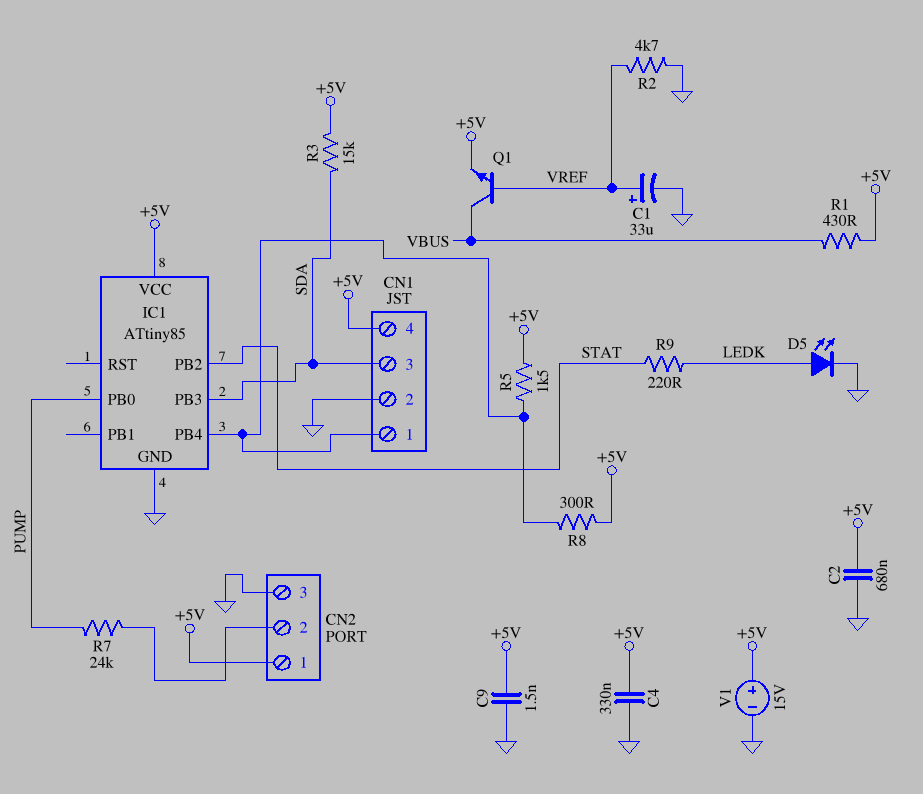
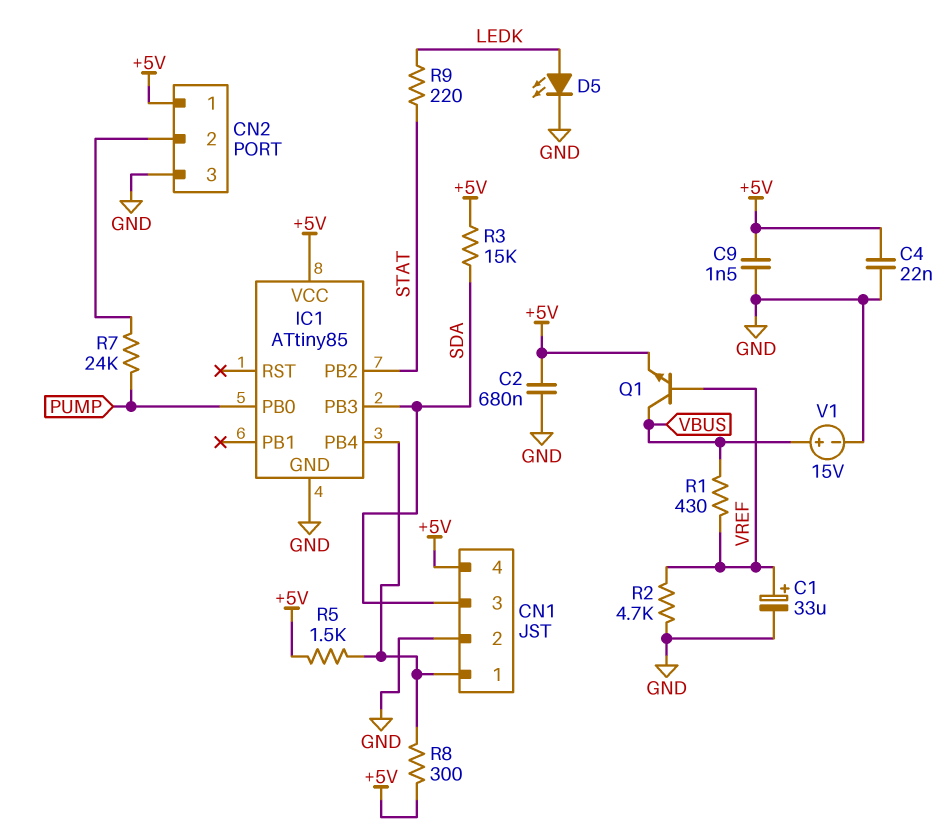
C4: 330nF (+5V, GND) -> 22nF (+5V, GND)
R1: 430 (+5V, VBUS) -> 430 (VBUS, VREF)
V1: 15V (plus +5V, minus GND) -> 15V (plus VBUS, minus GND)

